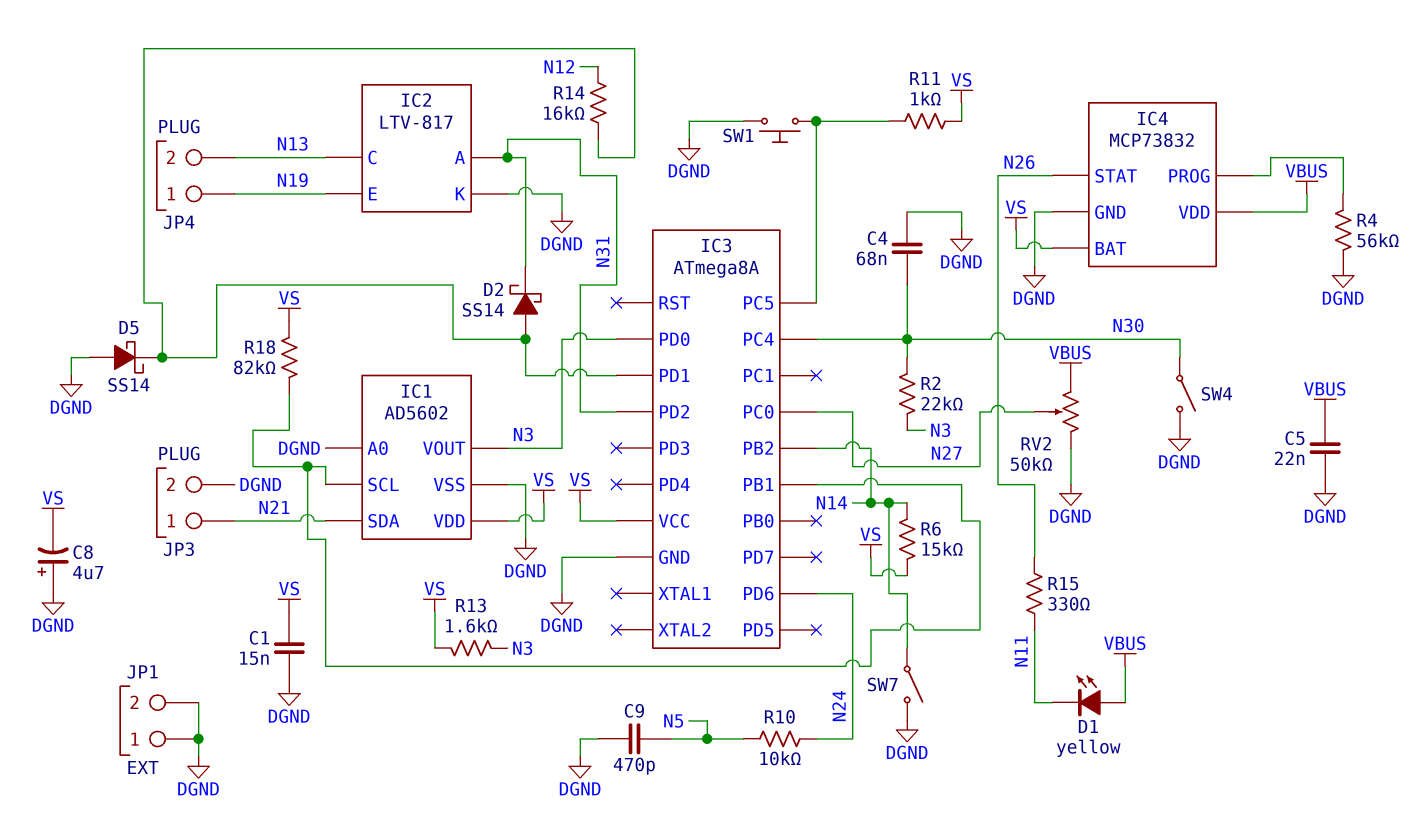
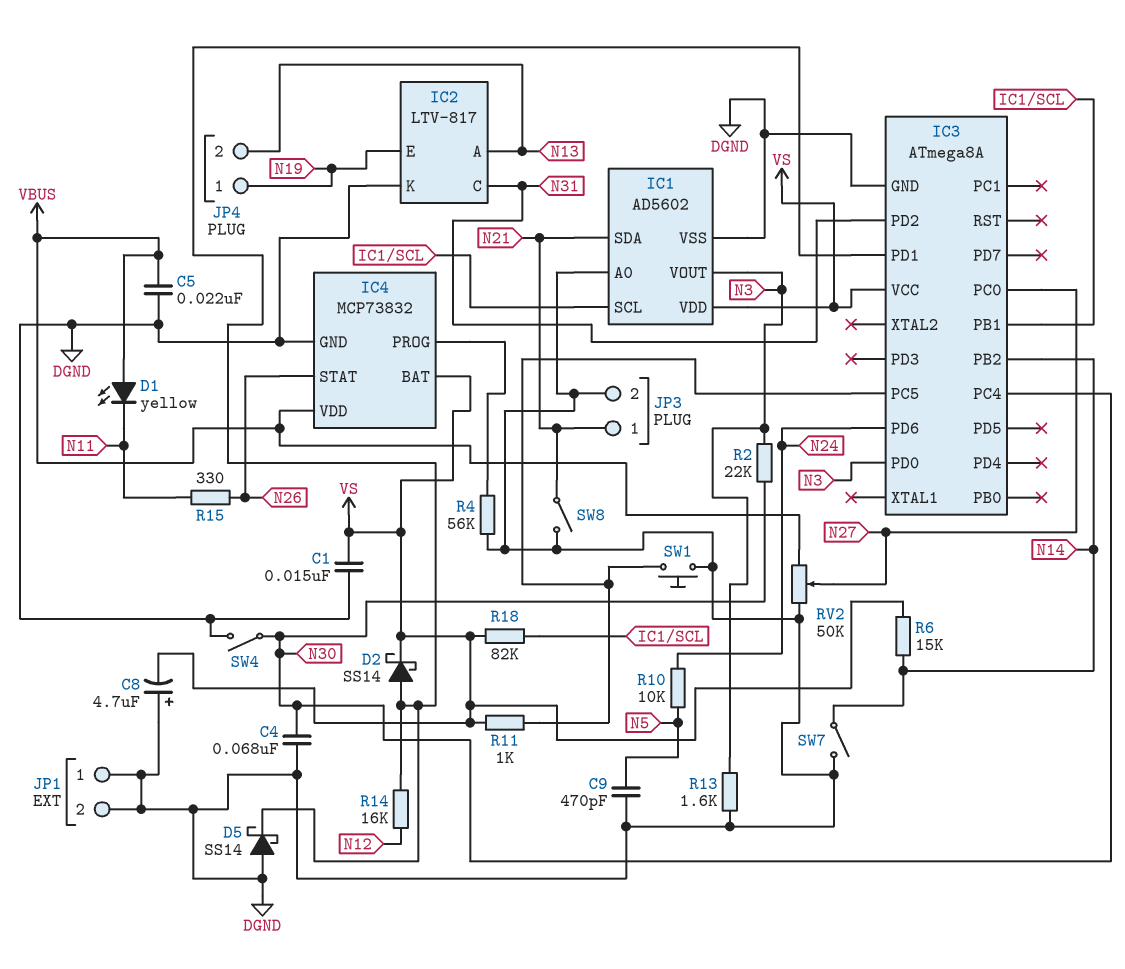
D2: schottky SS14 (A IC3/PD1, K N31) -> schottky SS14 (A IC3/PD1, K VS)
IC2 pin A: N31 -> N13
IC2 pin C: N13 -> N31
R13: 1.6k (N3, VS) -> 1.6k (DGND, N3)
SW8: none -> switch (DGND, N21)

